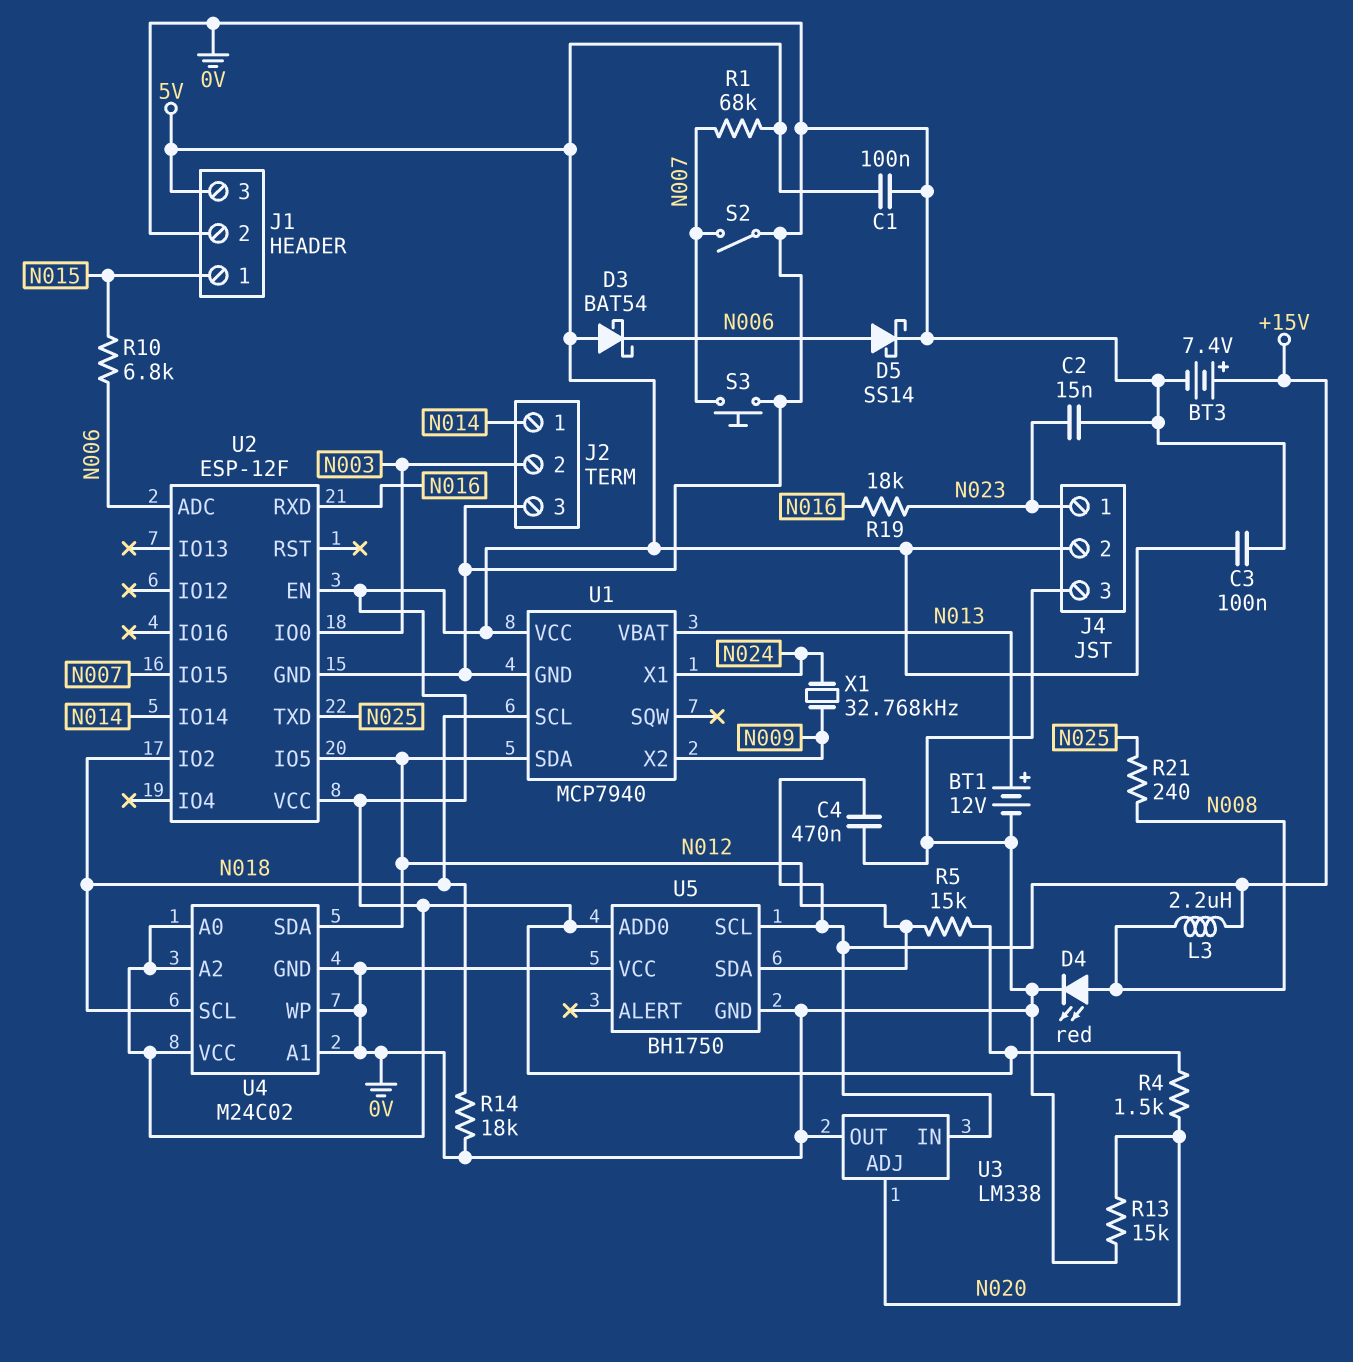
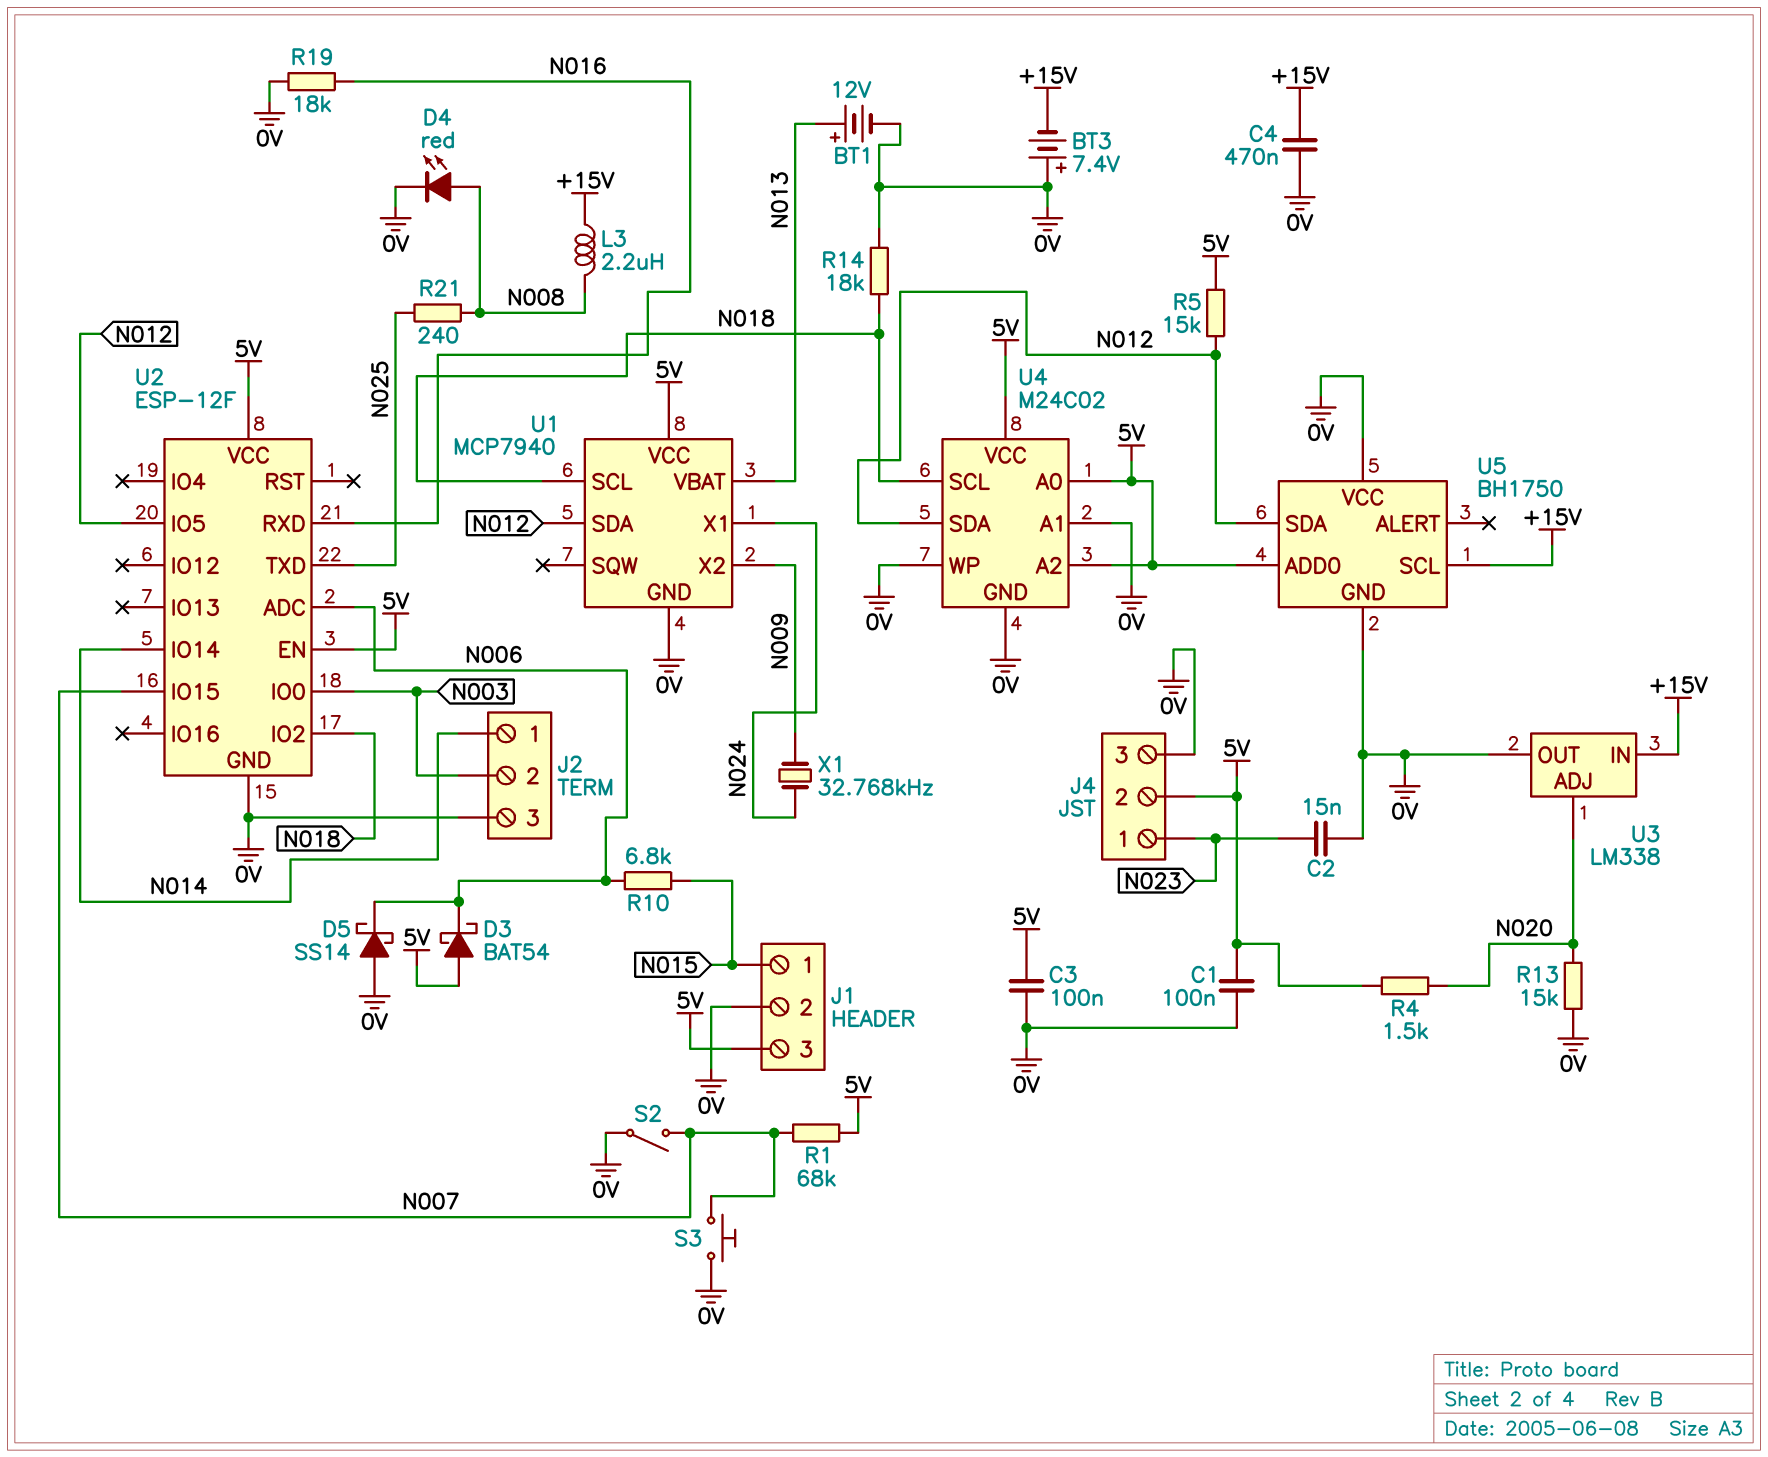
BT3: 7.4V (plus +15V, minus 0V) -> 7.4V (plus 0V, minus +15V)
D5: schottky SS14 (A N006, K 0V) -> schottky SS14 (A 0V, K N006)
R19: 18k (N016, N023) -> 18k (0V, N016)

